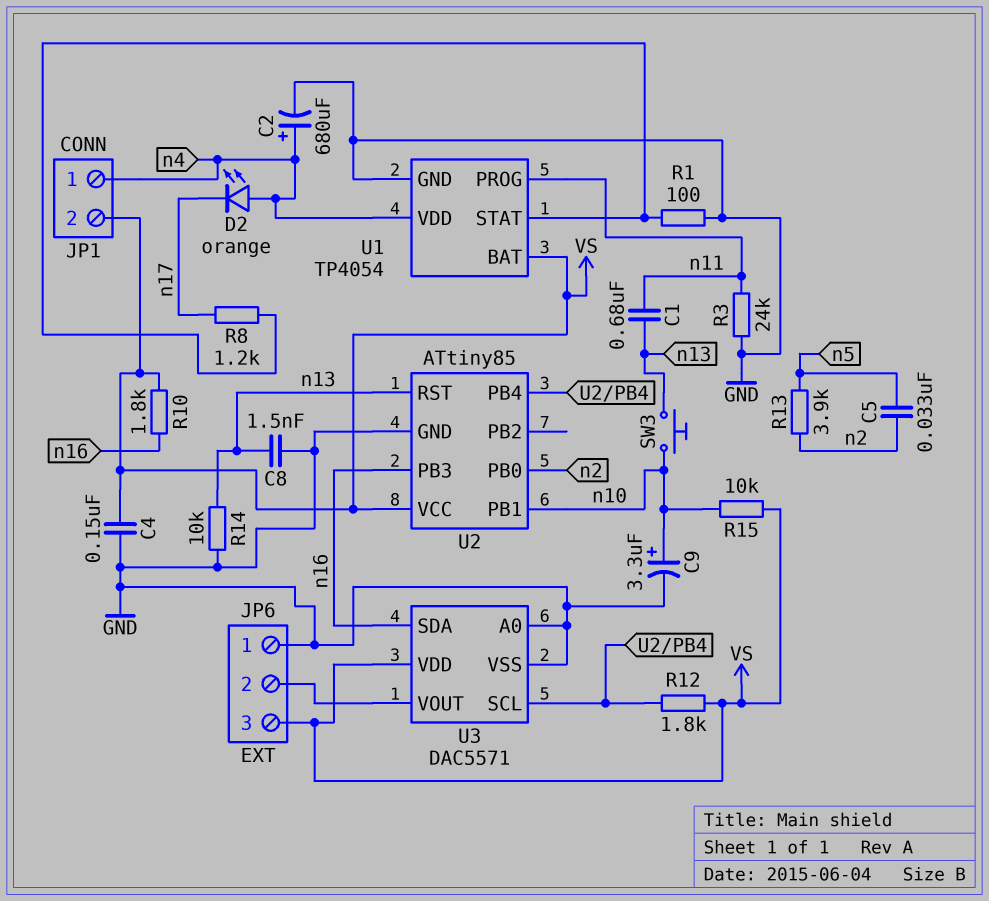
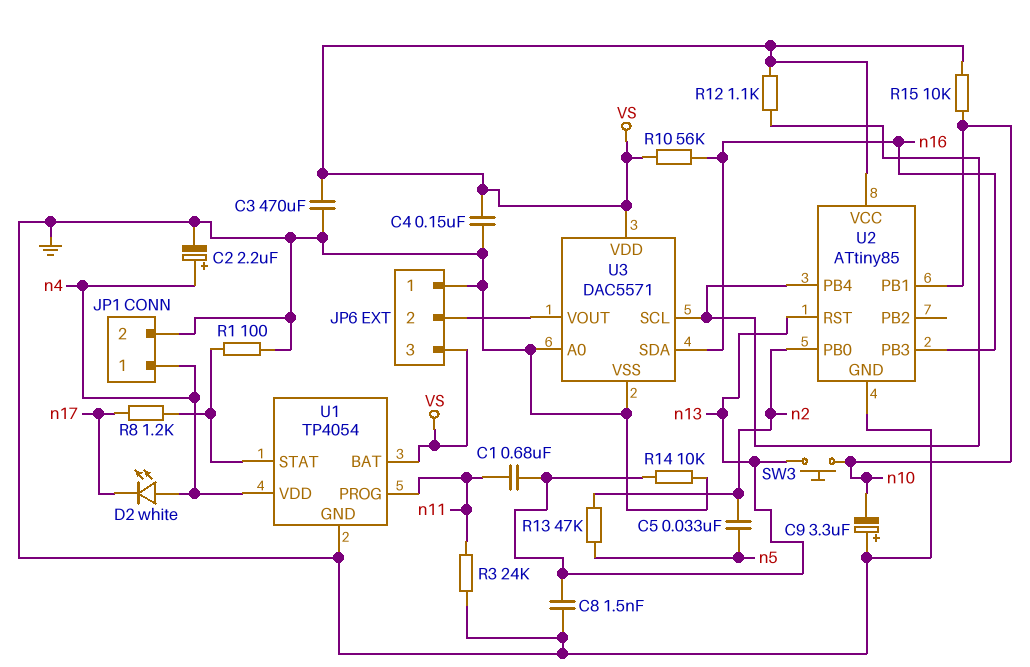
C2: 680uF (plus n4, minus GND) -> 2.2uF (plus n4, minus GND)
C3: none -> 470uF (GND, VS)
C9: 3.3uF (plus n10, minus GND) -> 3.3uF (plus GND, minus n10)
D2: LED orange (A n4, K n17) -> LED white (A n4, K n17)
JP1 pin 2: VS -> GND
R10: 1.8k (VS, n16) -> 56k (VS, n16)
R12: 1.8k (U2/PB4, VS) -> 1.1k (U2/PB4, VS)
R13: 3.9k (n2, n5) -> 47k (n2, n5)

